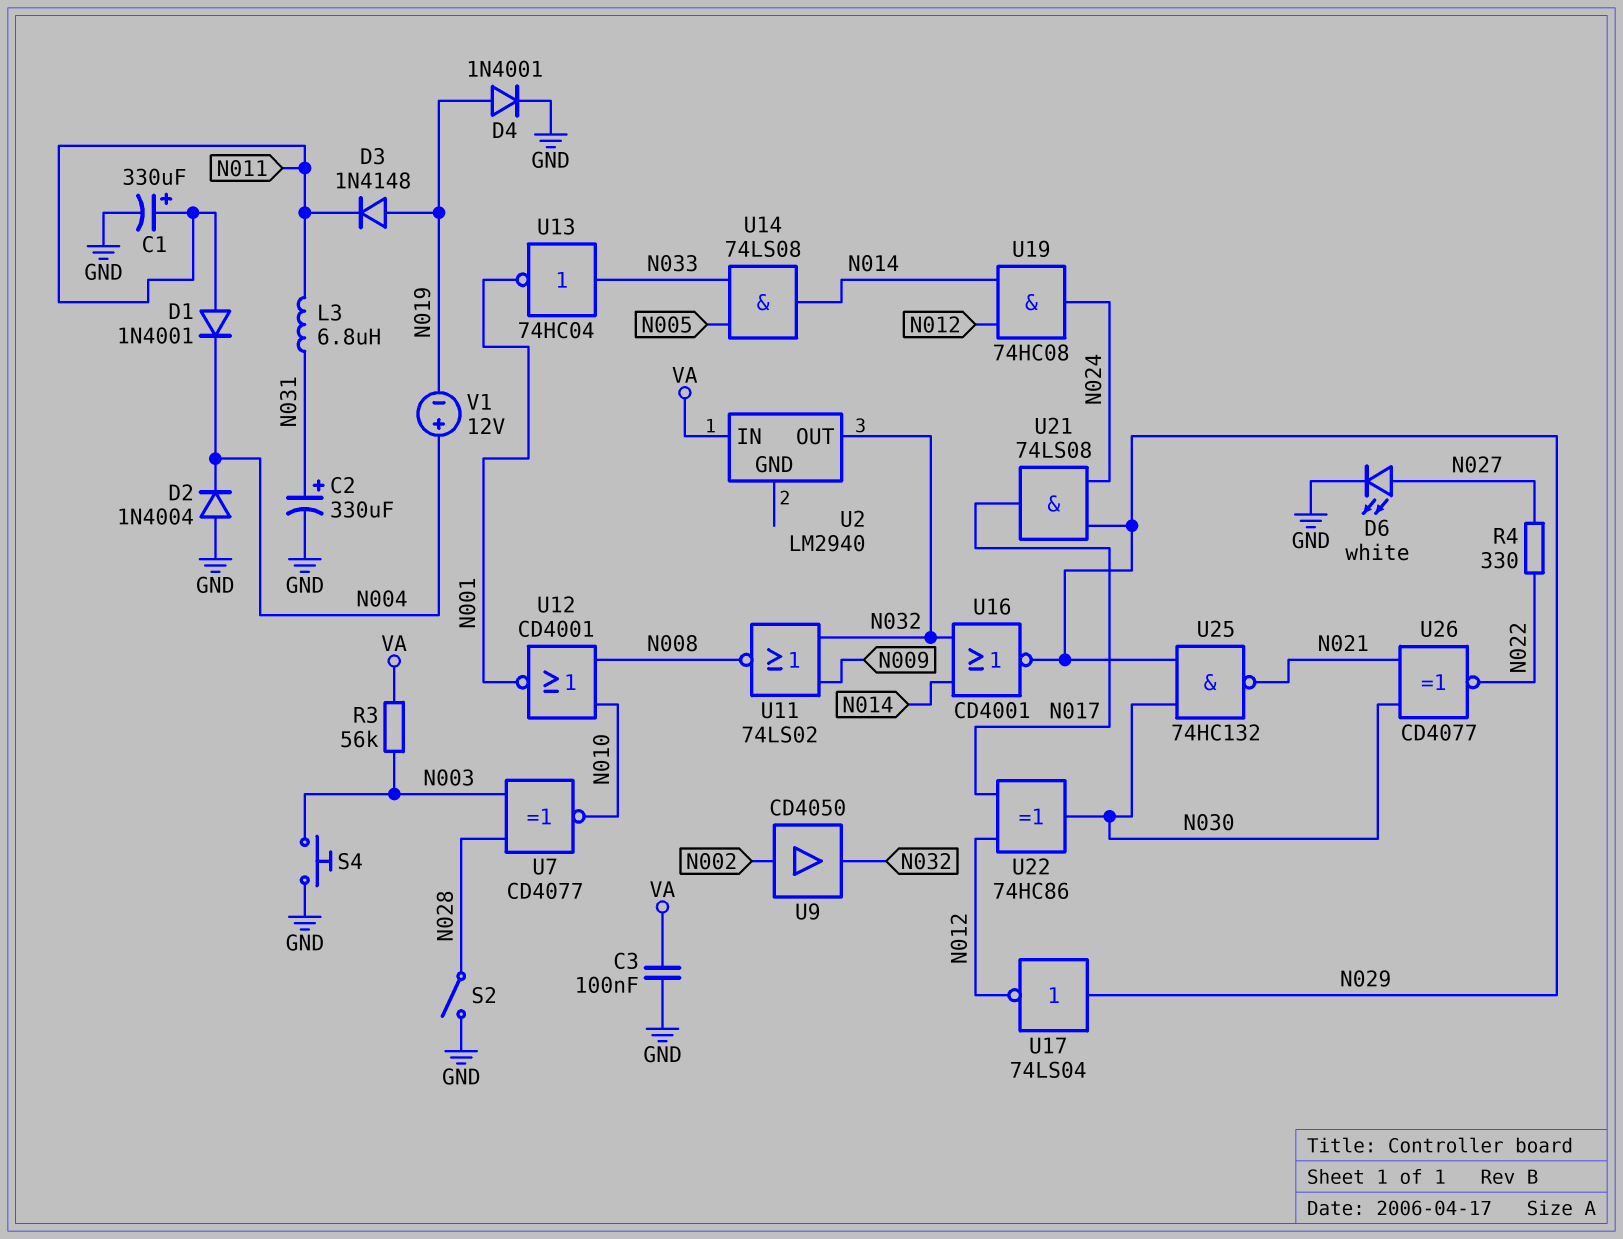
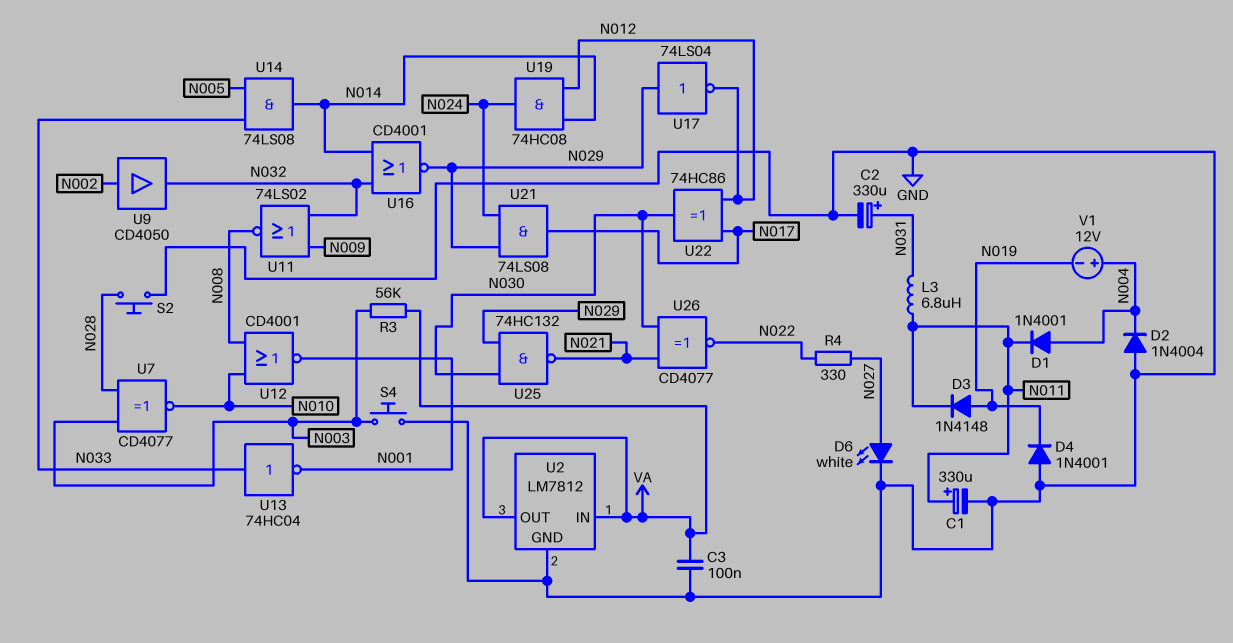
D1: diode 1N4001 (A N011, K N004) -> diode 1N4001 (A N004, K N011)
D4: diode 1N4001 (A N019, K GND) -> diode 1N4001 (A GND, K N019)
S2: switch (GND, N028) -> button (GND, N028)
U2: LM2940 -> LM7812
U2 pin GND: none -> GND
U2 pin OUT: N032 -> VA

